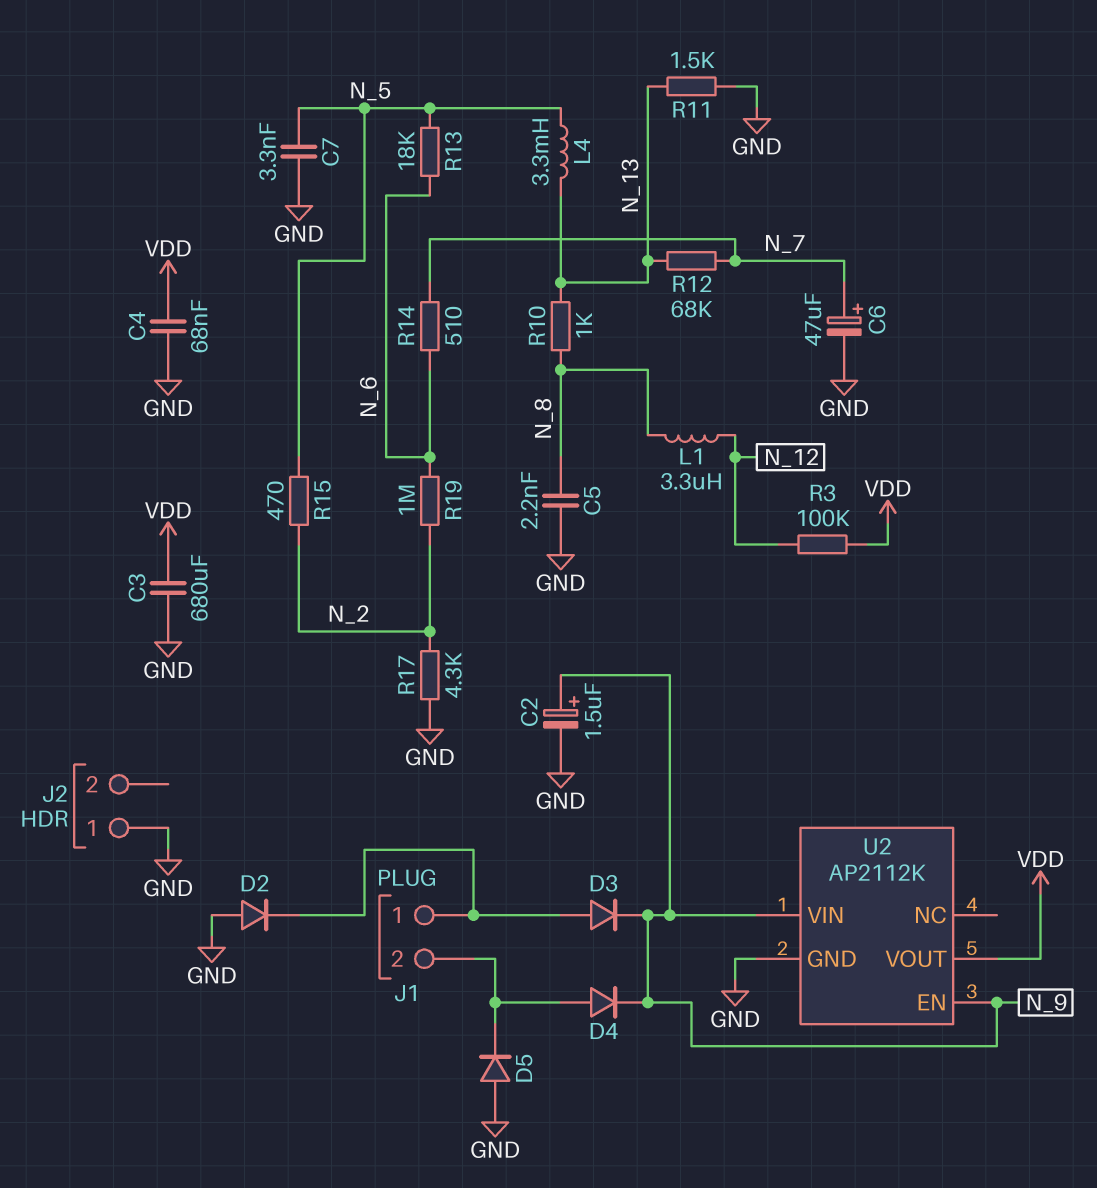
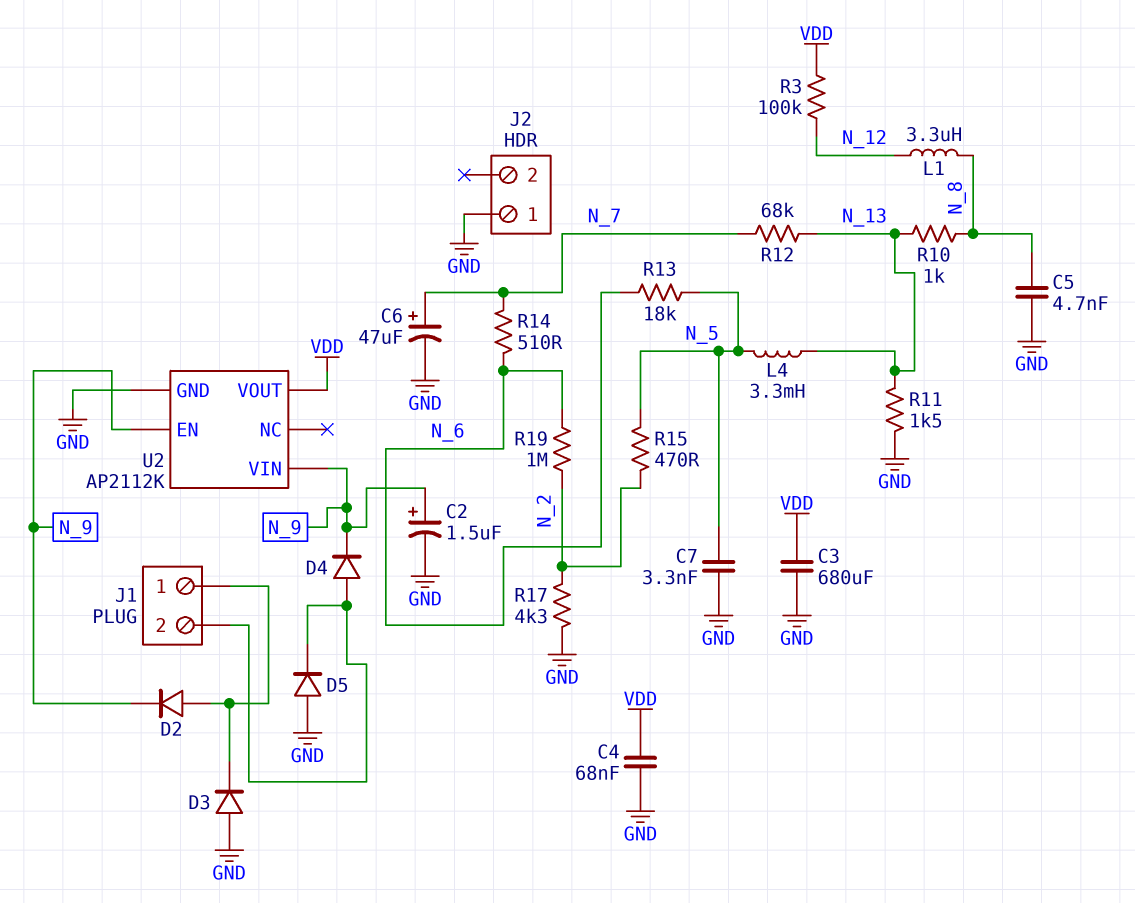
C5: 2.2nF (GND, N_8) -> 4.7nF (GND, N_8)
D2: diode (A GND, K J1/1) -> diode (A J1/1, K N_9)
D3: diode (A J1/1, K N_9) -> diode (A GND, K J1/1)

